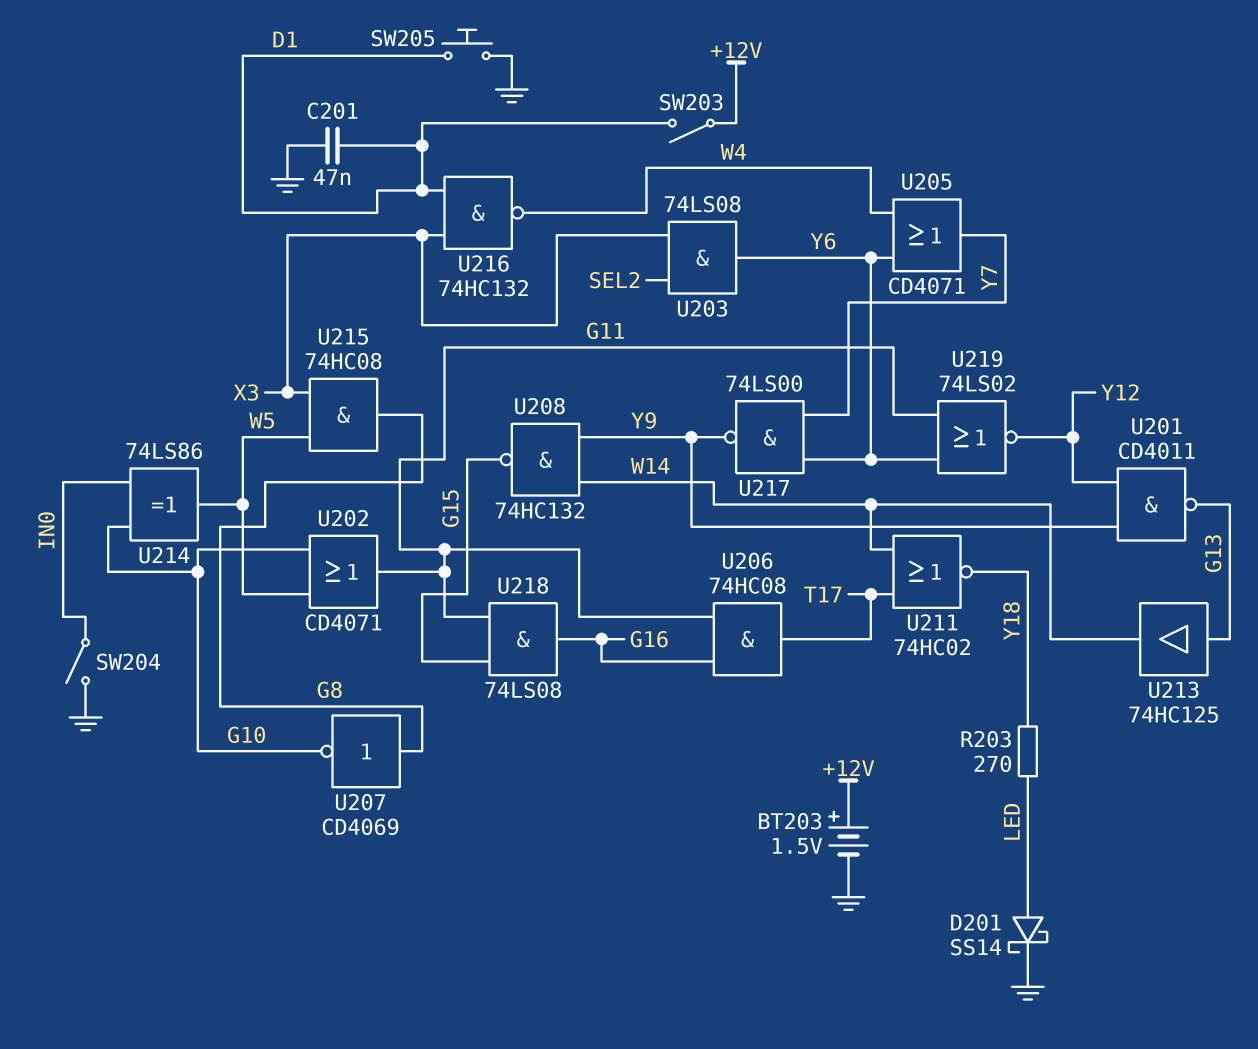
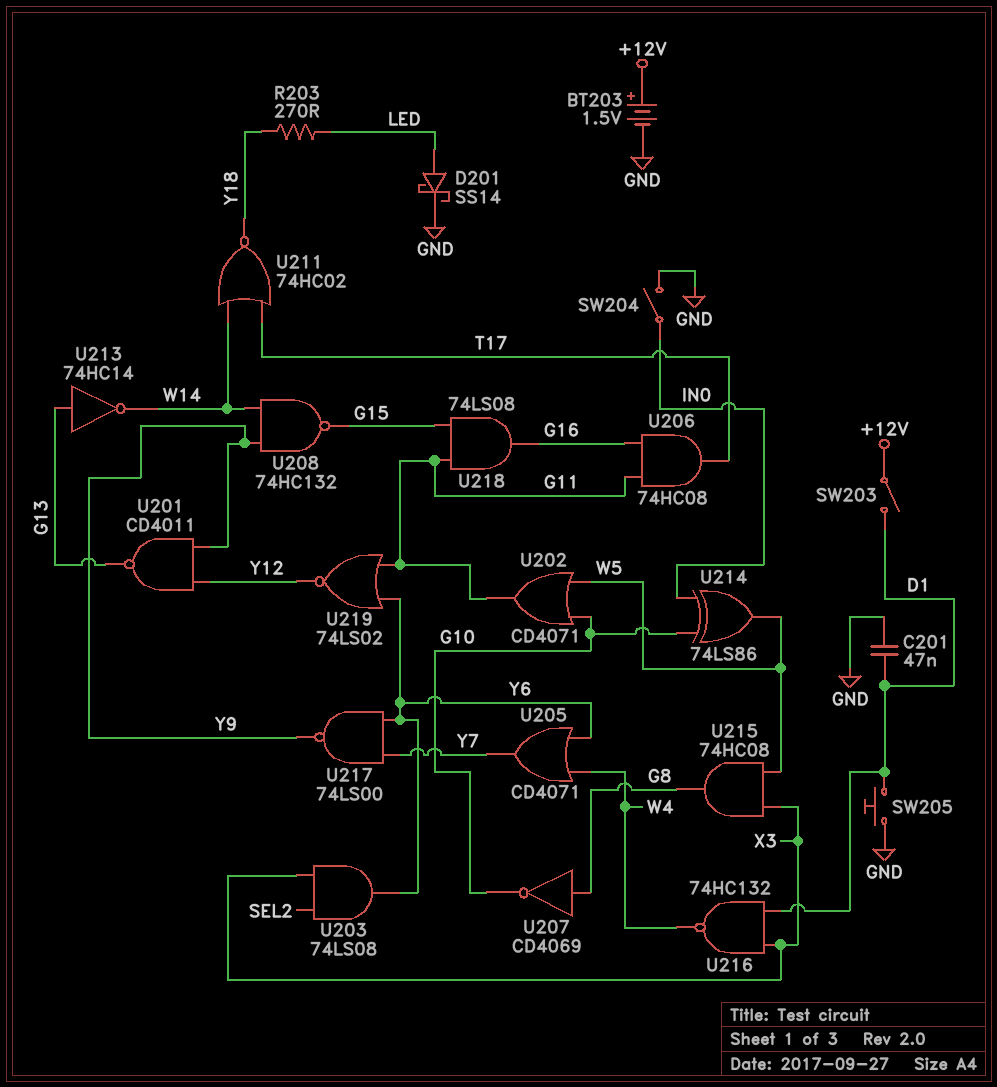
U213: buffer 74HC125 (in G13, out W14) -> NOT 74HC14 (in G13, out W14)

